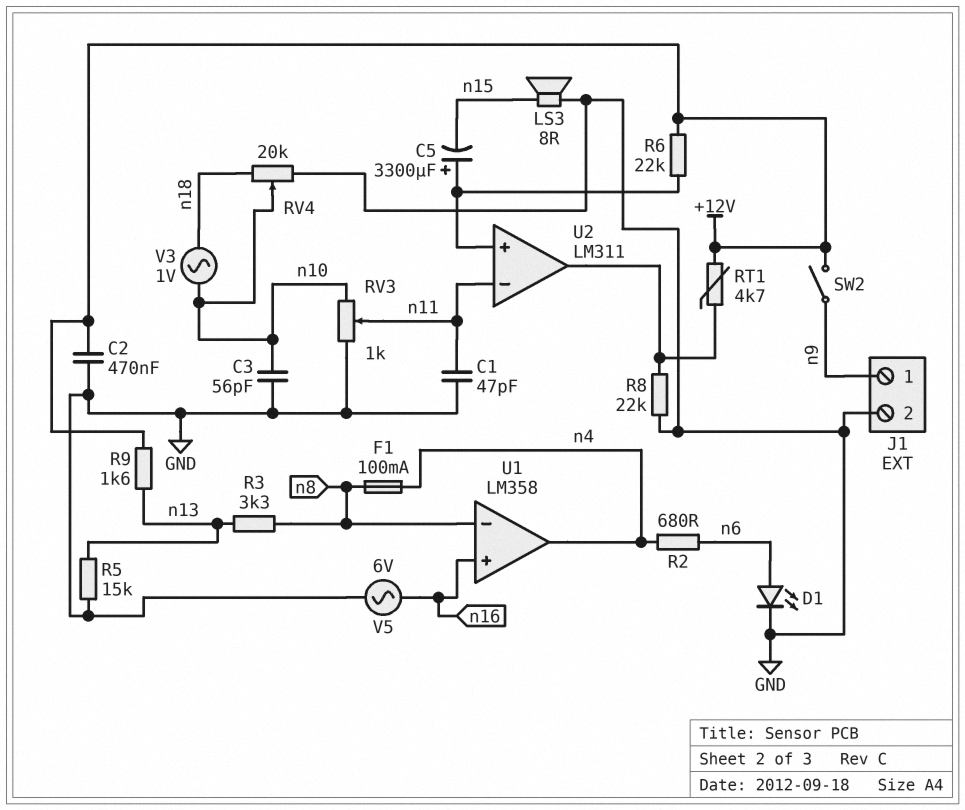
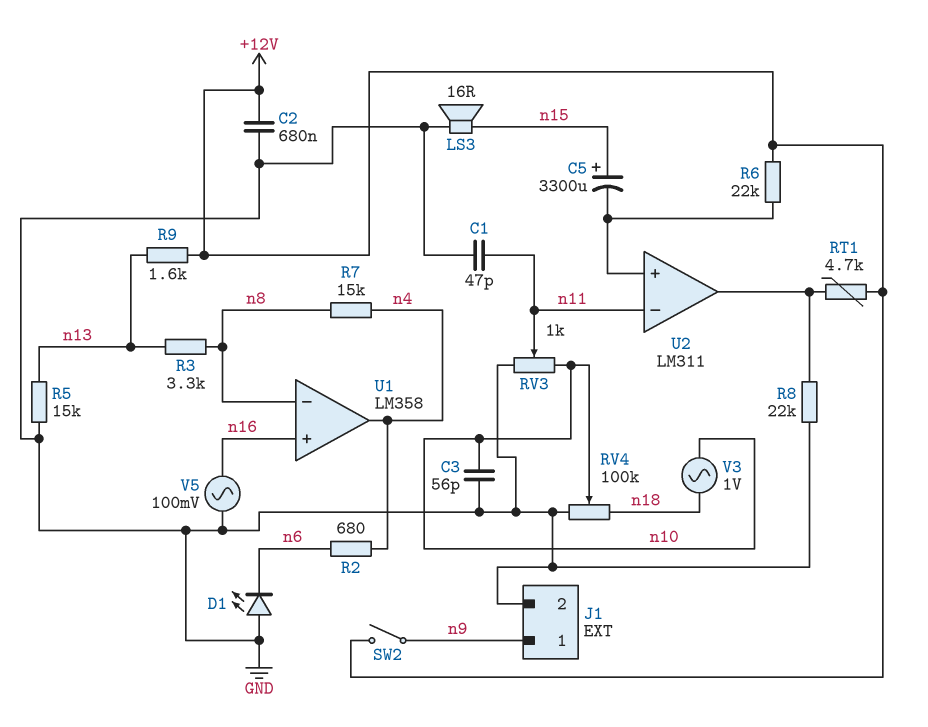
C2: 470nF (+12V, GND) -> 680nF (+12V, GND)
C5: 3300uF (plus U2/in+, minus n15) -> 3300uF (plus n15, minus U2/in+)
D1: LED (A n6, K GND) -> LED (A GND, K n6)
F1: 100mA (n4, n8) -> none
LS3: speaker 8R (GND, n15) -> speaker 16R (GND, n15)
R7: none -> 15k (n4, n8)
RV4: 20k (GND, n18, wiper n10) -> 100k (GND, n18, wiper n10)
V5: AC 6V (GND, n16) -> AC 100mV (GND, n16)

